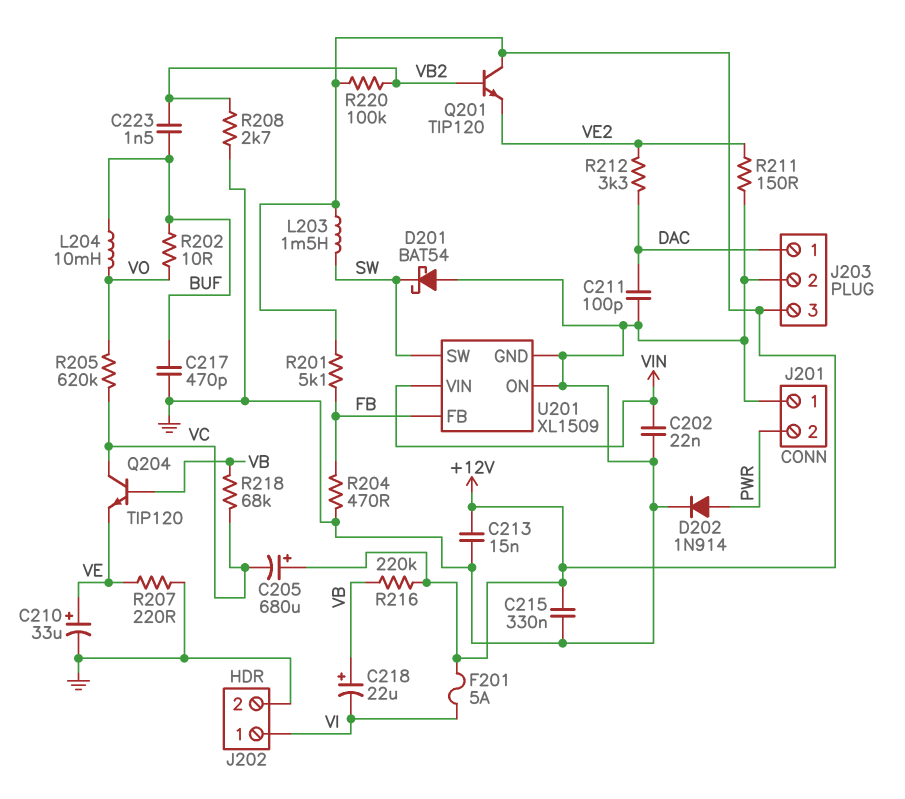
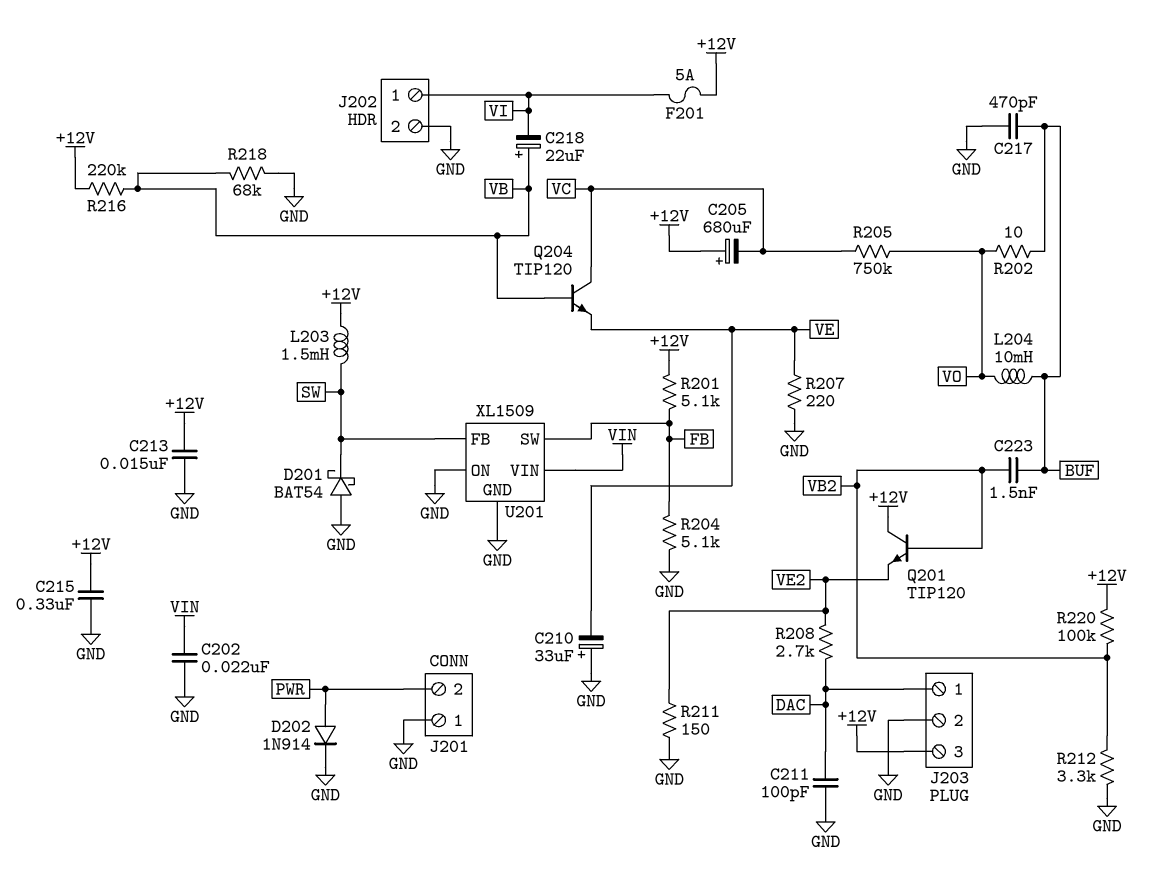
C210: 33uF (plus VE, minus GND) -> 33uF (plus GND, minus VE)
R204: 470 (FB, GND) -> 5.1k (FB, GND)
R205: 620k (VC, VO) -> 750k (VC, VO)
R208: 2.7k (GND, VB2) -> 2.7k (DAC, VE2)
R212: 3.3k (DAC, VE2) -> 3.3k (GND, VB2)
R218: 68k (VB, VC) -> 68k (GND, VB)
U201 pin FB: FB -> SW
U201 pin SW: SW -> FB

